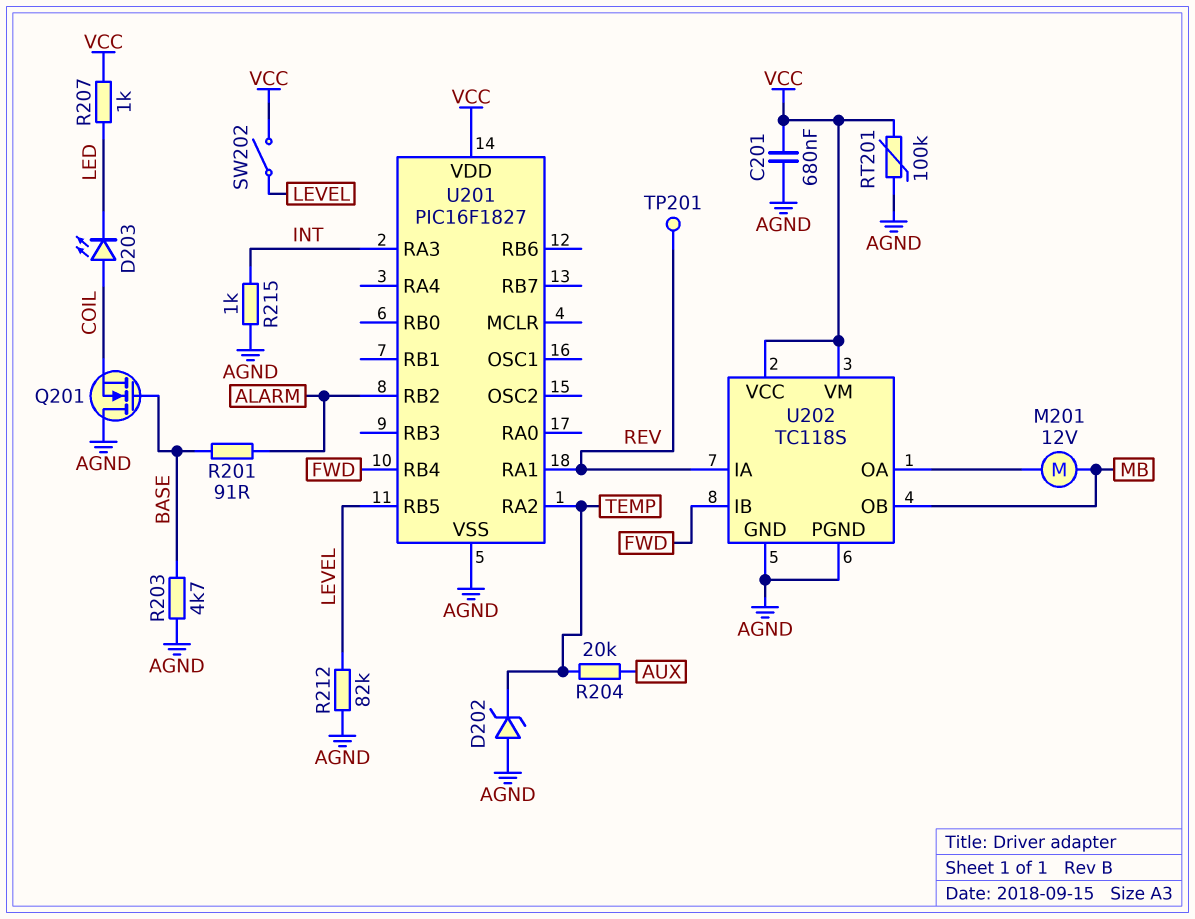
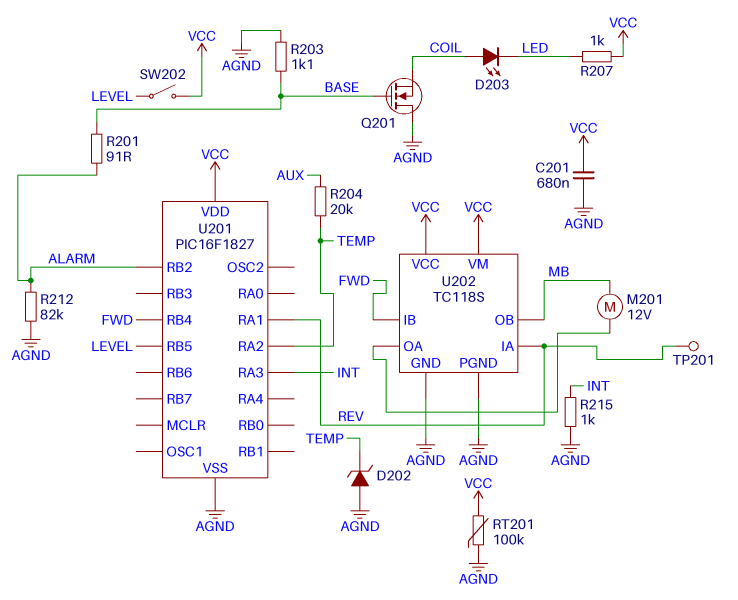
R203: 4.7k (AGND, BASE) -> 1.1k (AGND, BASE)
R212: 82k (AGND, LEVEL) -> 82k (AGND, ALARM)

